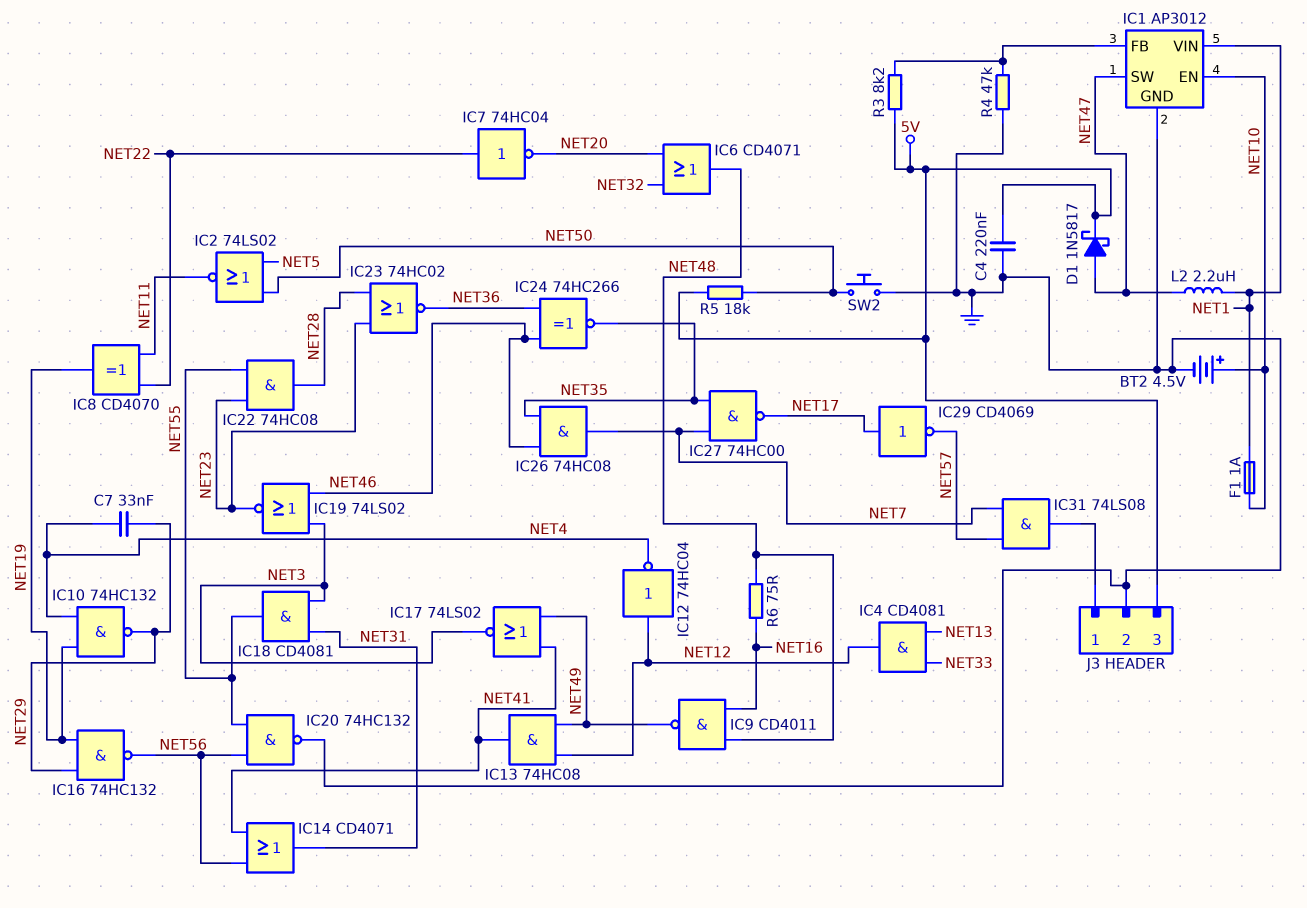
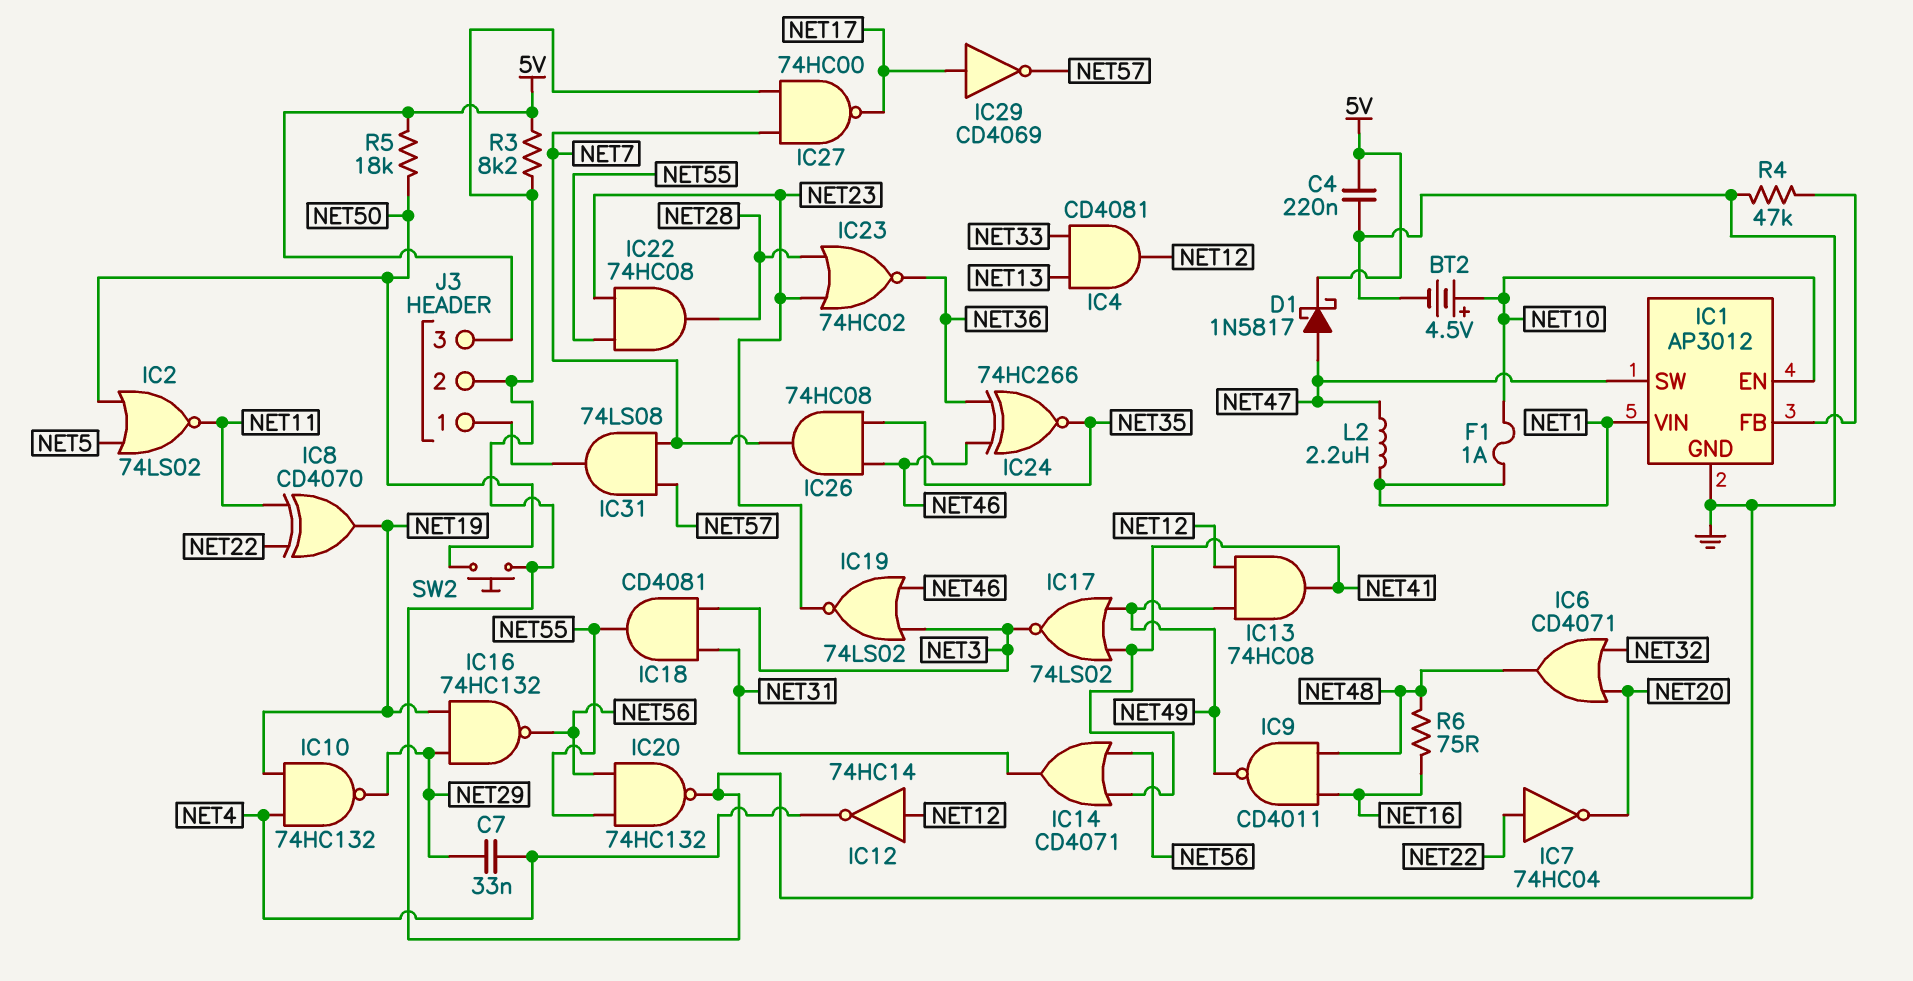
IC12: NOT 74HC04 (in NET12, out NET4) -> NOT 74HC14 (in NET12, out NET4)
IC27: NAND 74HC00 (in NET7, in NET35, out NET17) -> NAND 74HC00 (in GND, in NET7, out NET17)
R3: 8.2k (5V, IC1/FB) -> 8.2k (5V, GND)

